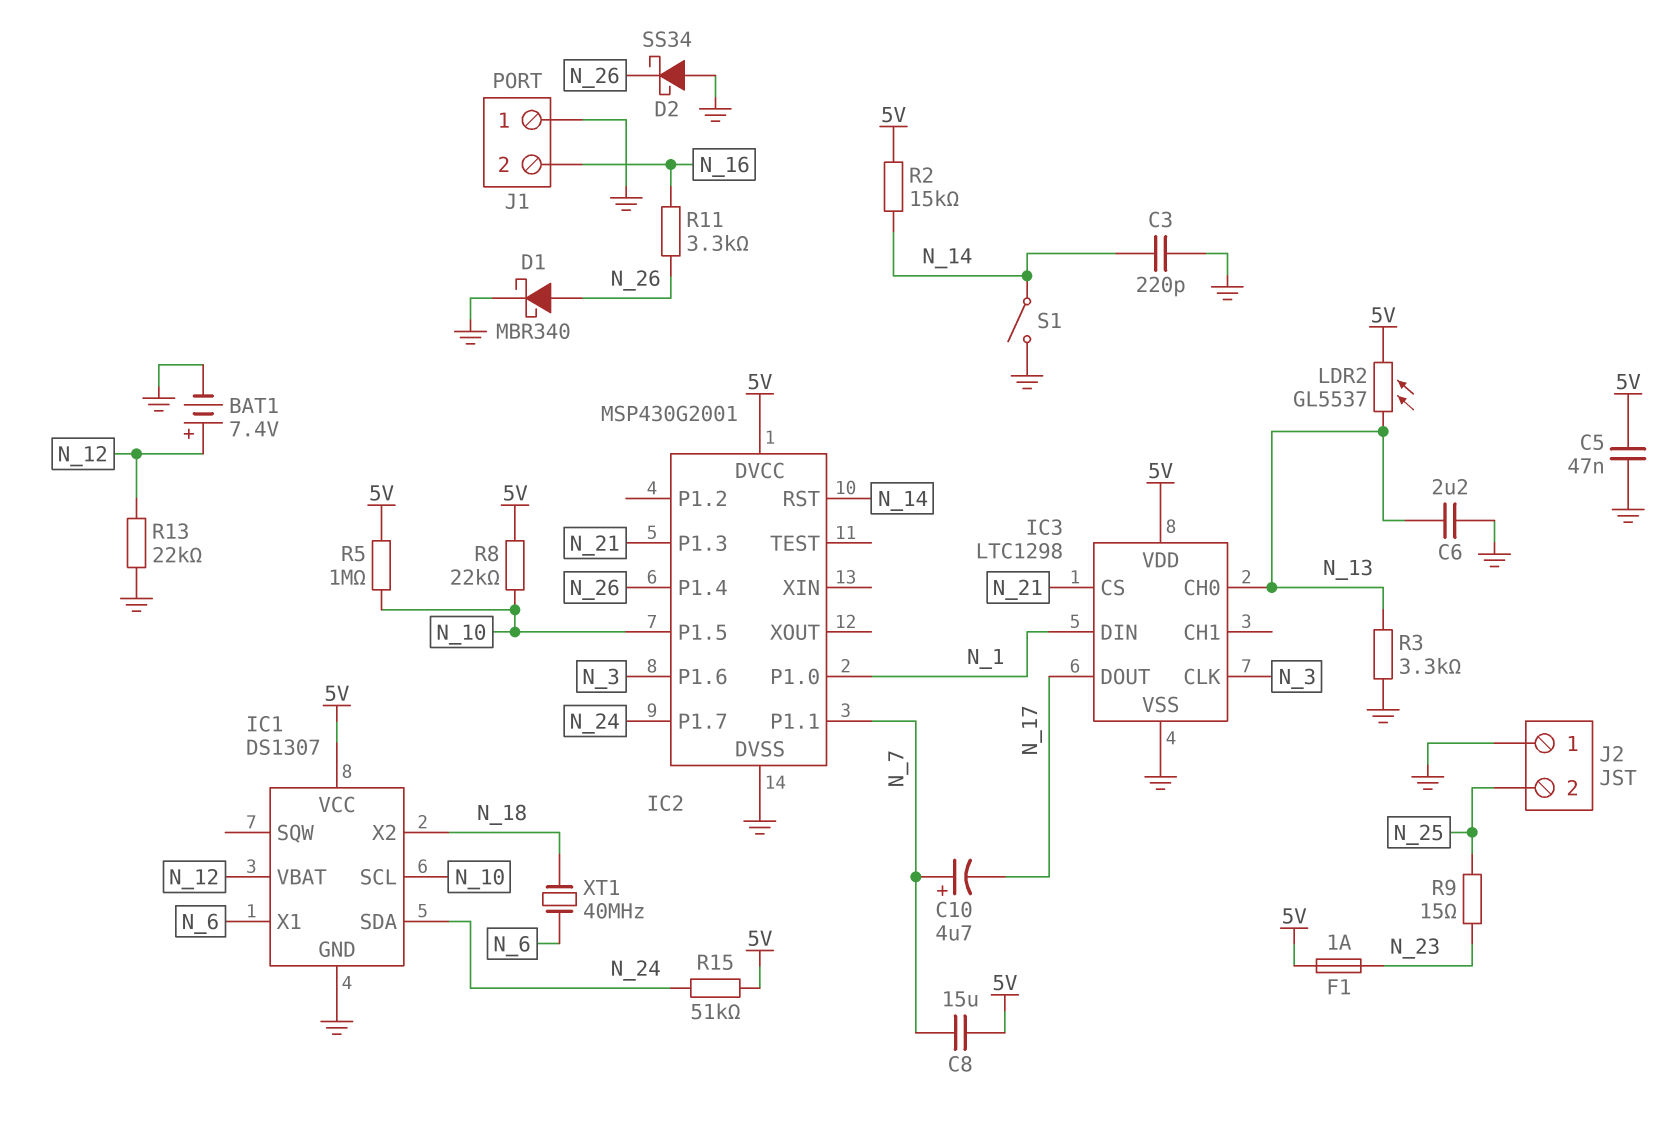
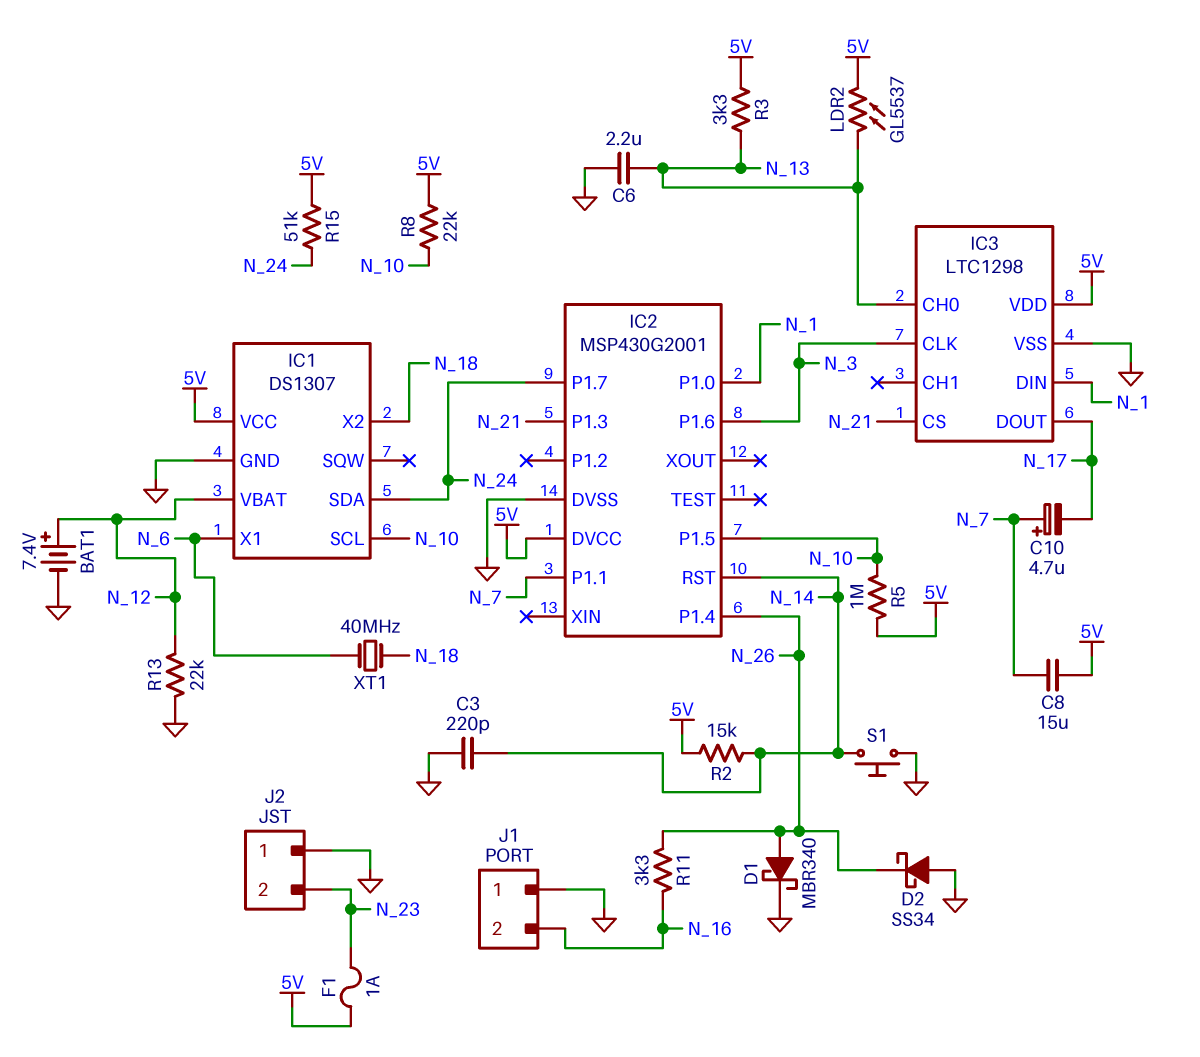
C5: 47nF (5V, GND) -> none
J2 pin 2: N_25 -> N_23
R3: 3.3k (GND, N_13) -> 3.3k (5V, N_13)
R9: 15 (N_23, N_25) -> none
S1: switch (GND, N_14) -> button (GND, N_14)

